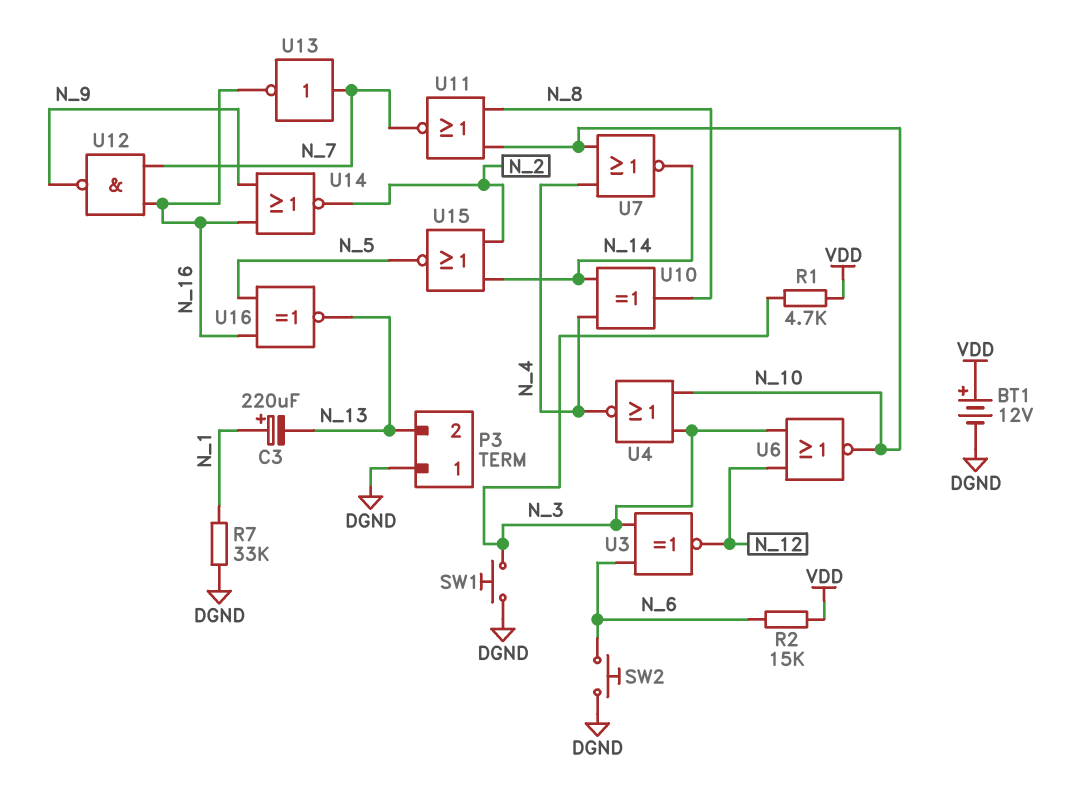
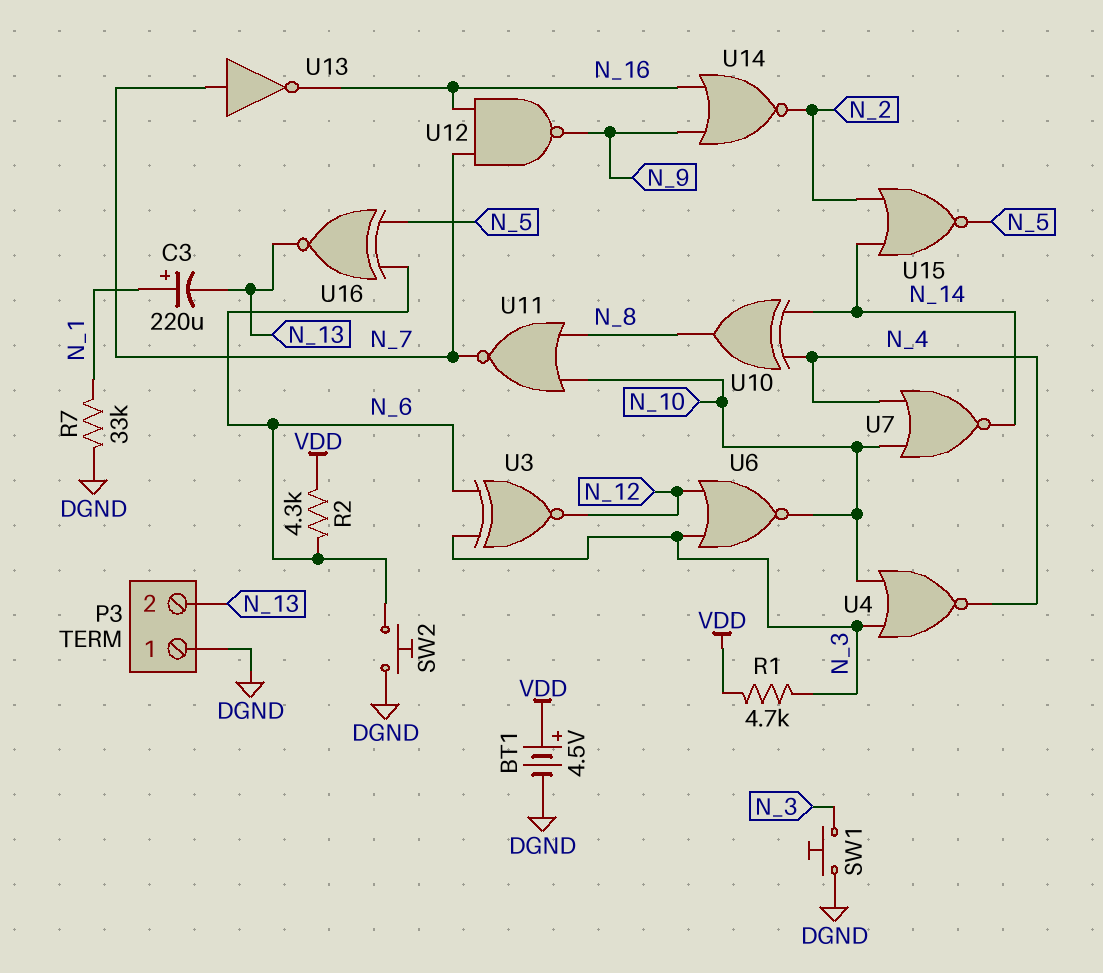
BT1: 12V (plus VDD, minus DGND) -> 4.5V (plus VDD, minus DGND)
R2: 15k (N_6, VDD) -> 4.3k (N_6, VDD)
U16: XNOR (in N_5, in N_16, out N_13) -> XNOR (in N_5, in N_6, out N_13)

